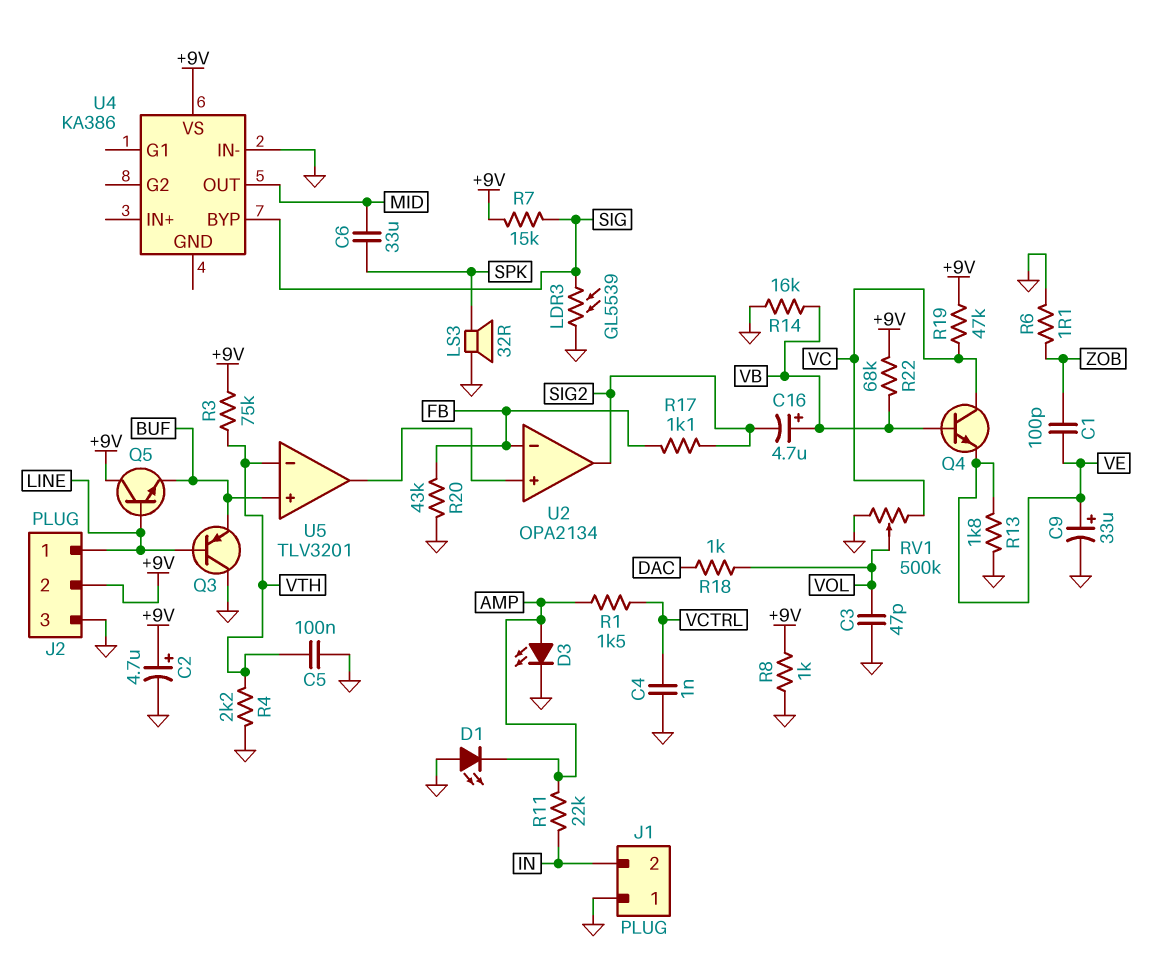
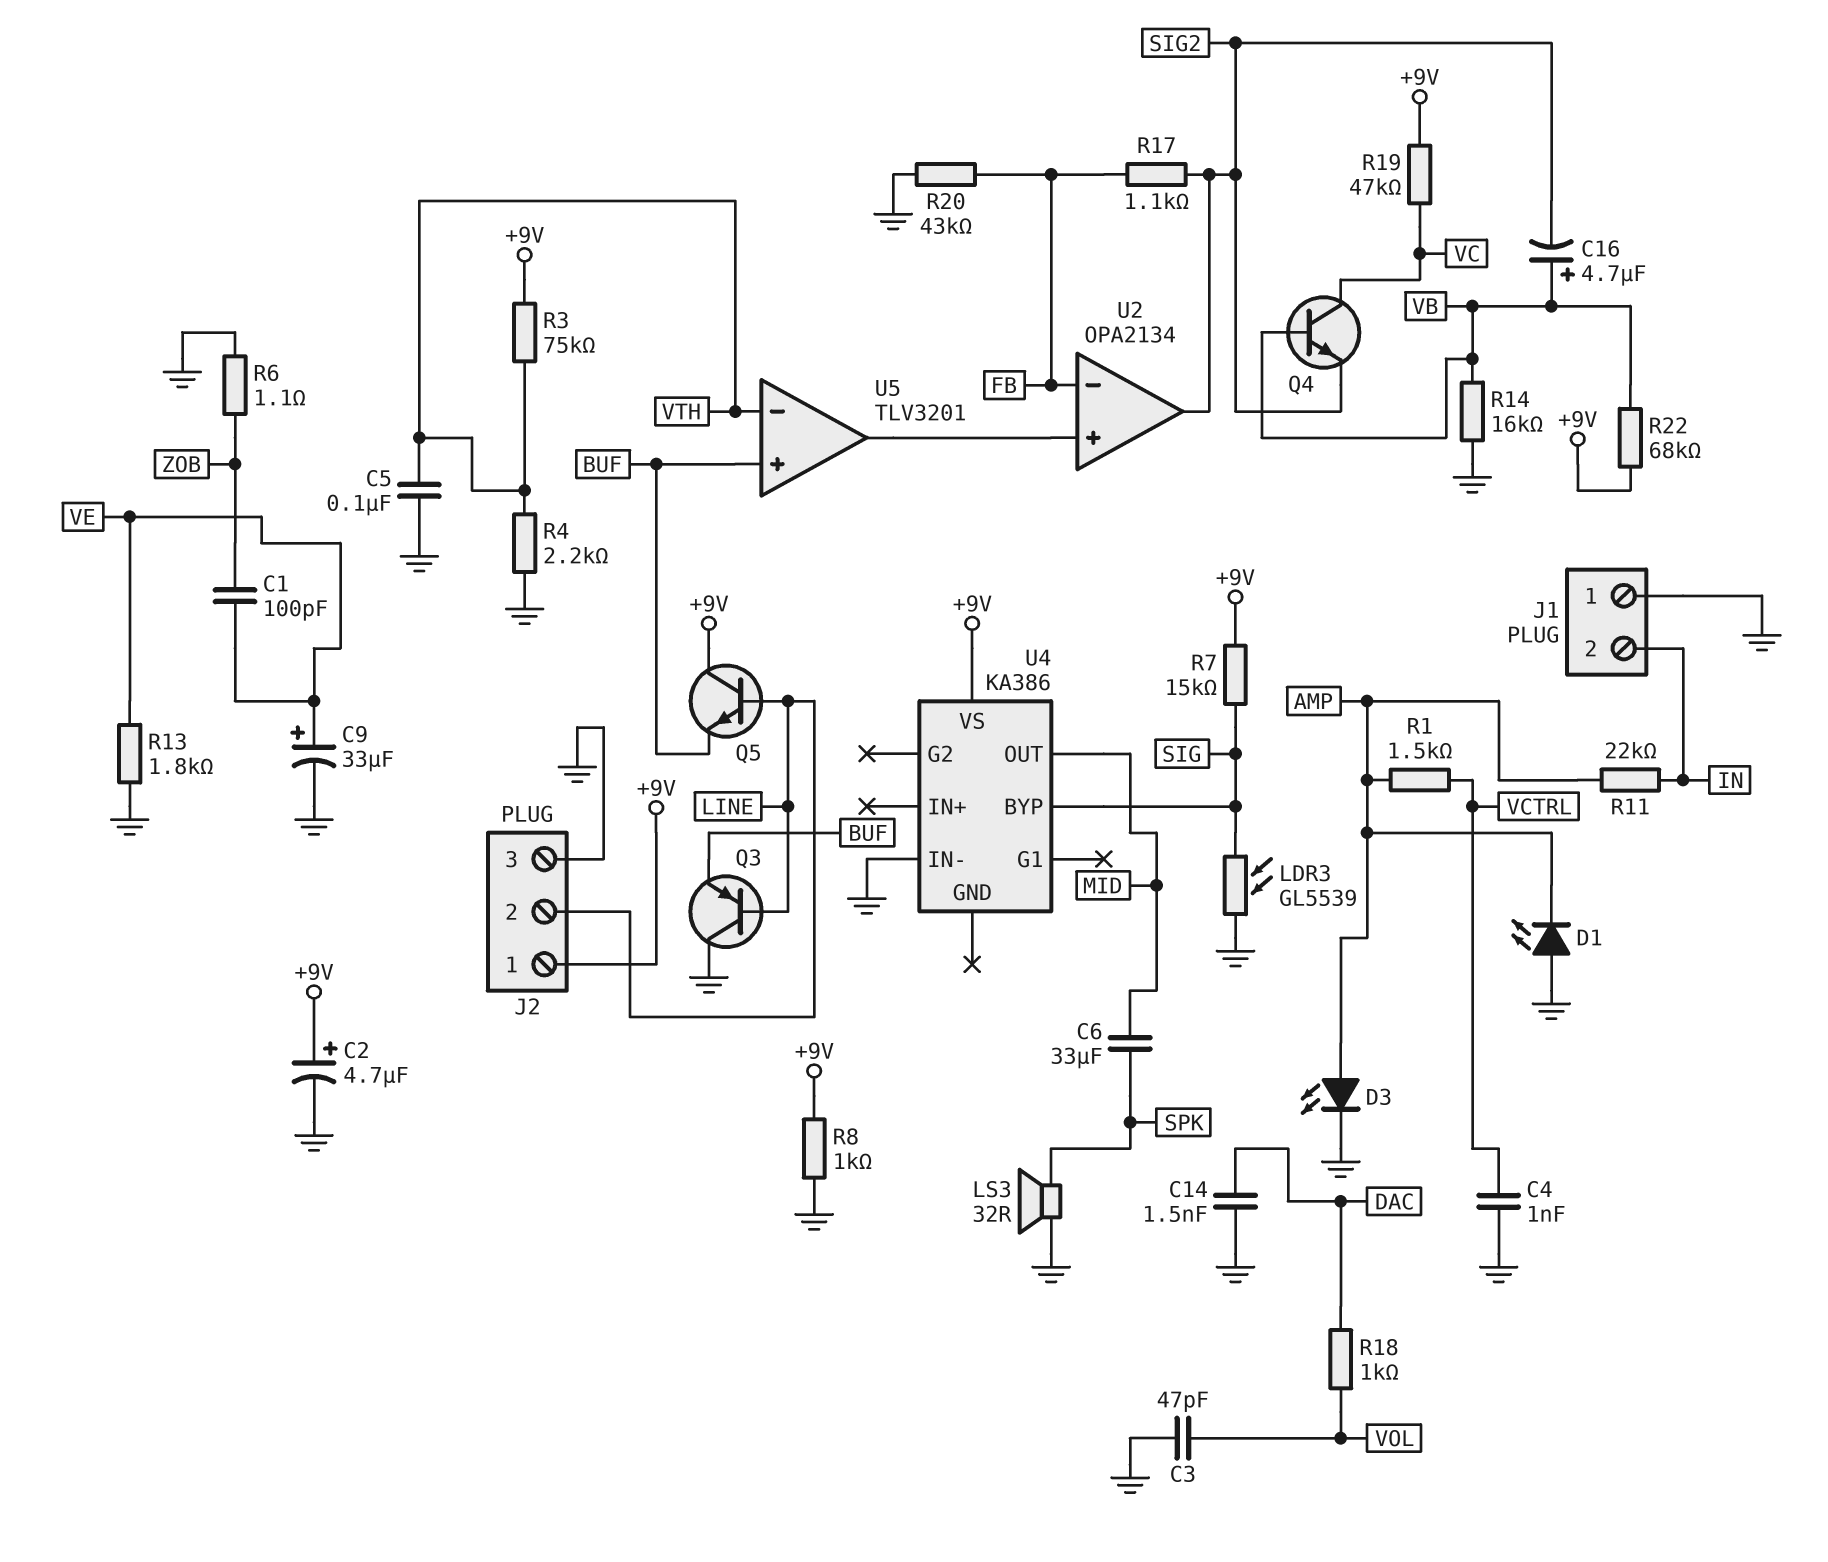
C14: none -> 1.5nF (DAC, GND)
J2 pin 1: LINE -> +9V
J2 pin 2: +9V -> LINE
Q4: NPN (B VB, C VC, E VE) -> NPN (B VB, C VC, E SIG2)
RV1: 500k (GND, VC, wiper VOL) -> none

